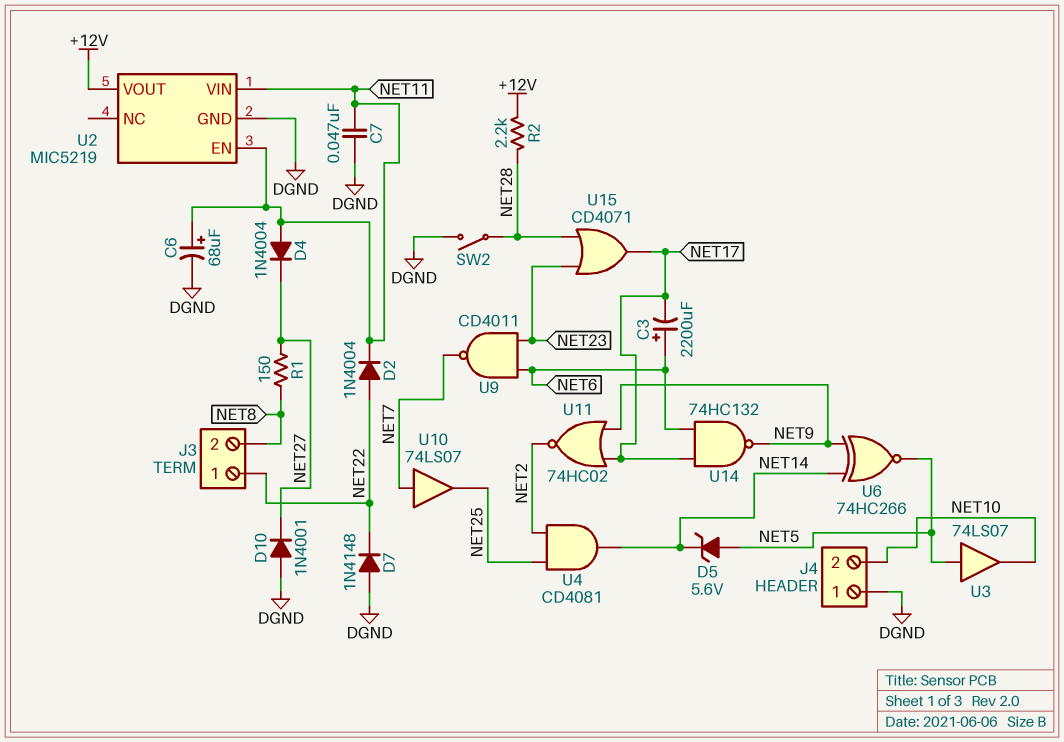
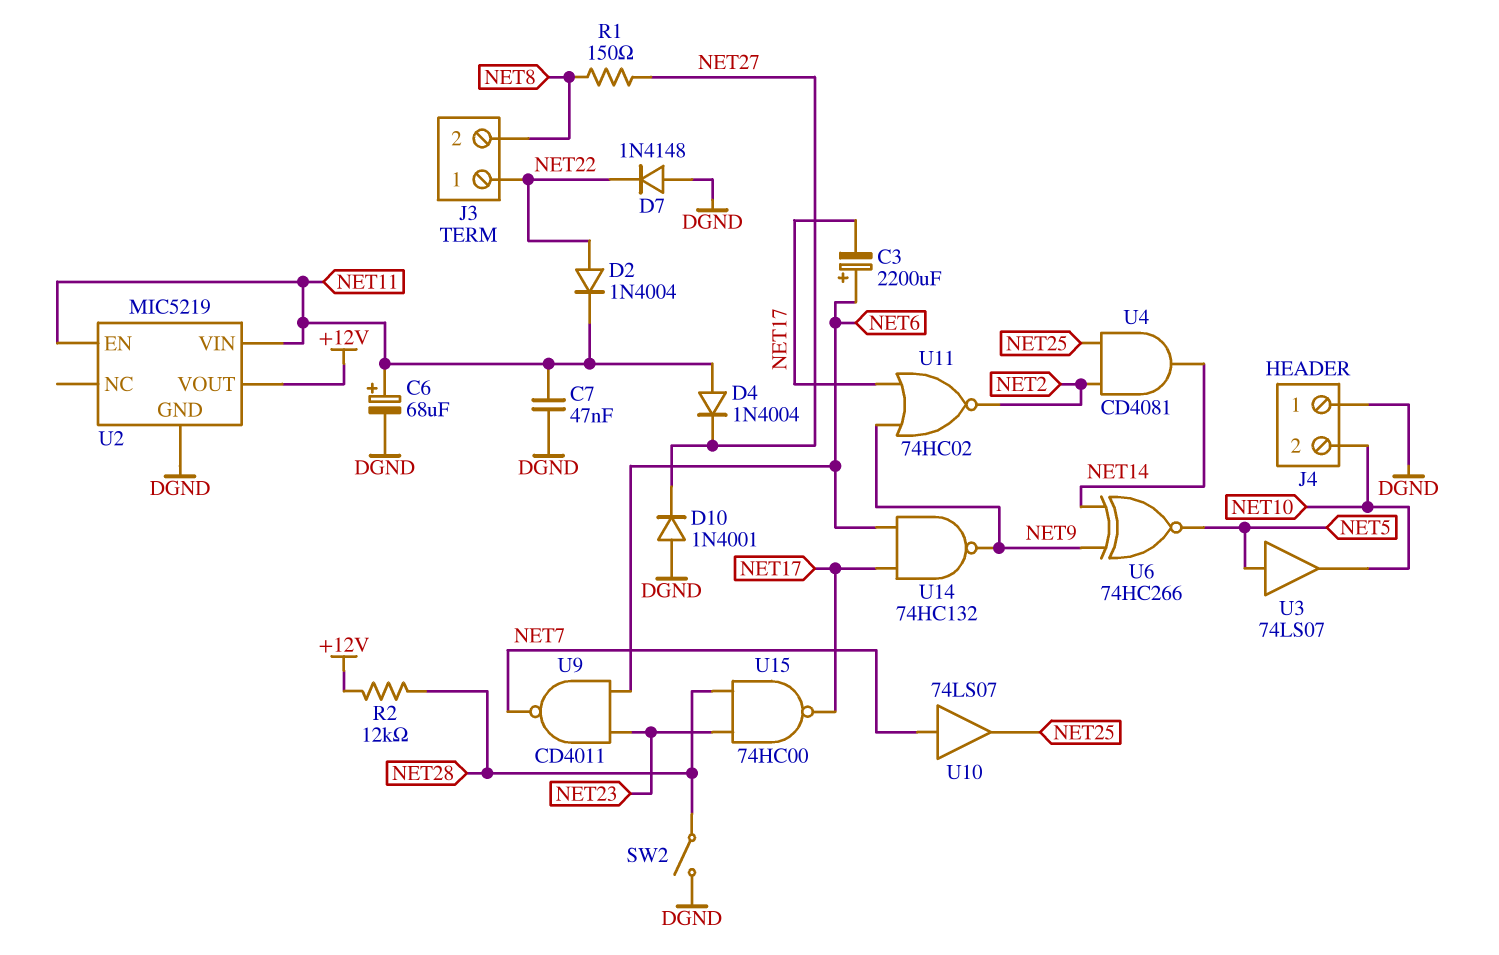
D5: zener 5.6V (A NET5, K NET14) -> none
R2: 2.2k (+12V, NET28) -> 12k (+12V, NET28)
U15: OR CD4071 (in NET23, in NET28, out NET17) -> NAND 74HC00 (in NET23, in NET28, out NET17)

